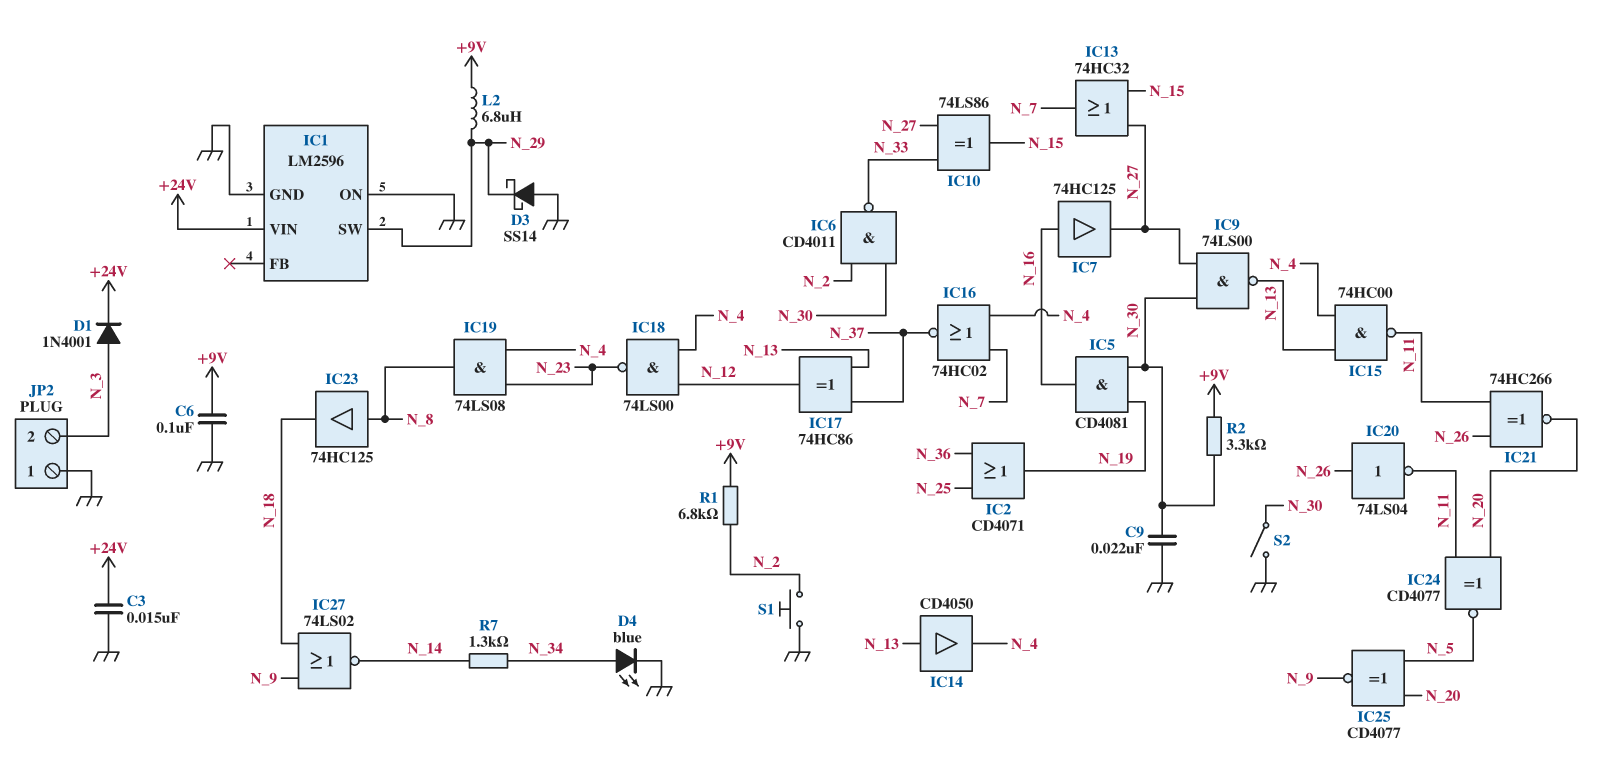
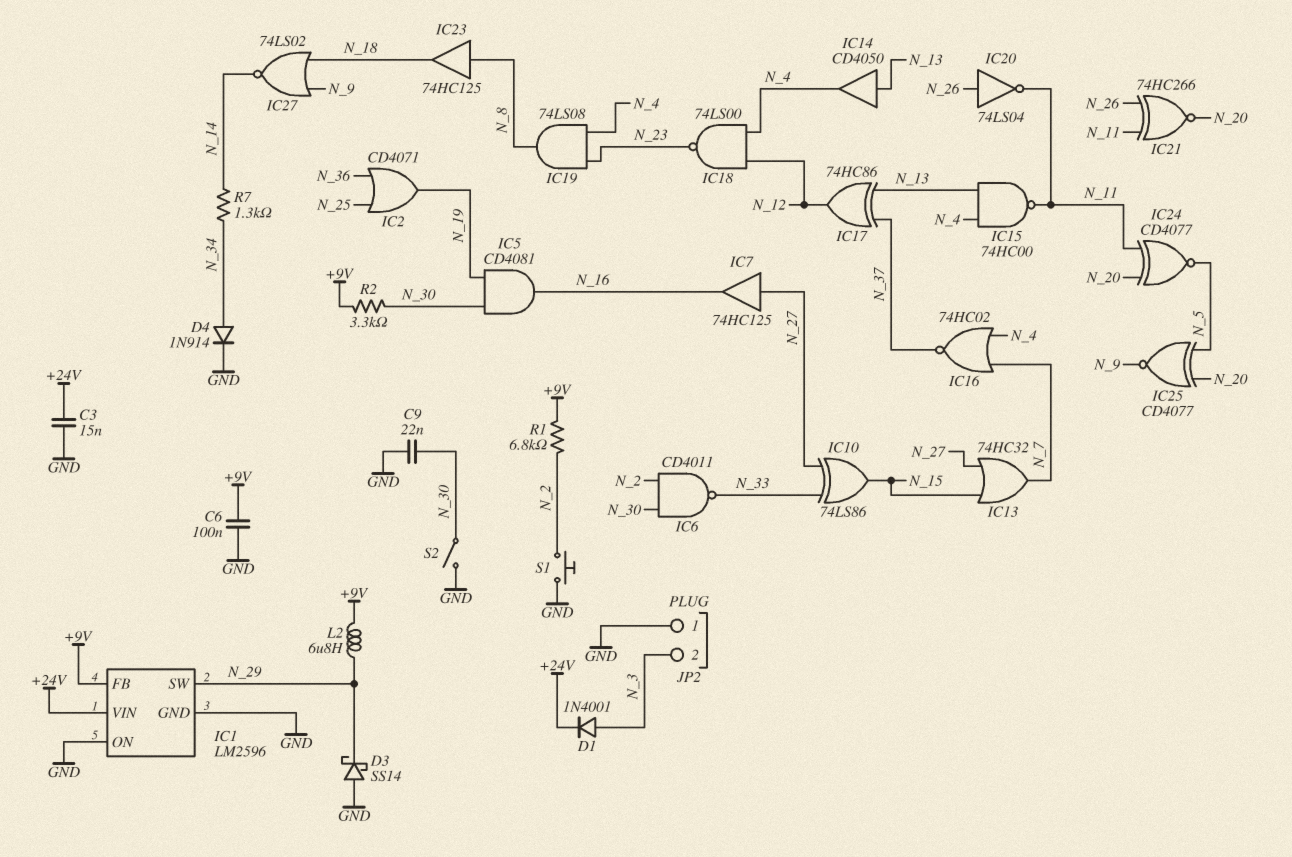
D4: LED blue (A N_34, K GND) -> diode 1N914 (A N_34, K GND)
IC1 pin FB: none -> +9V
IC7: buffer 74HC125 (in N_16, out N_27) -> buffer 74HC125 (in N_27, out N_16)
IC9: NAND 74LS00 (in N_27, in N_30, out N_13) -> none

